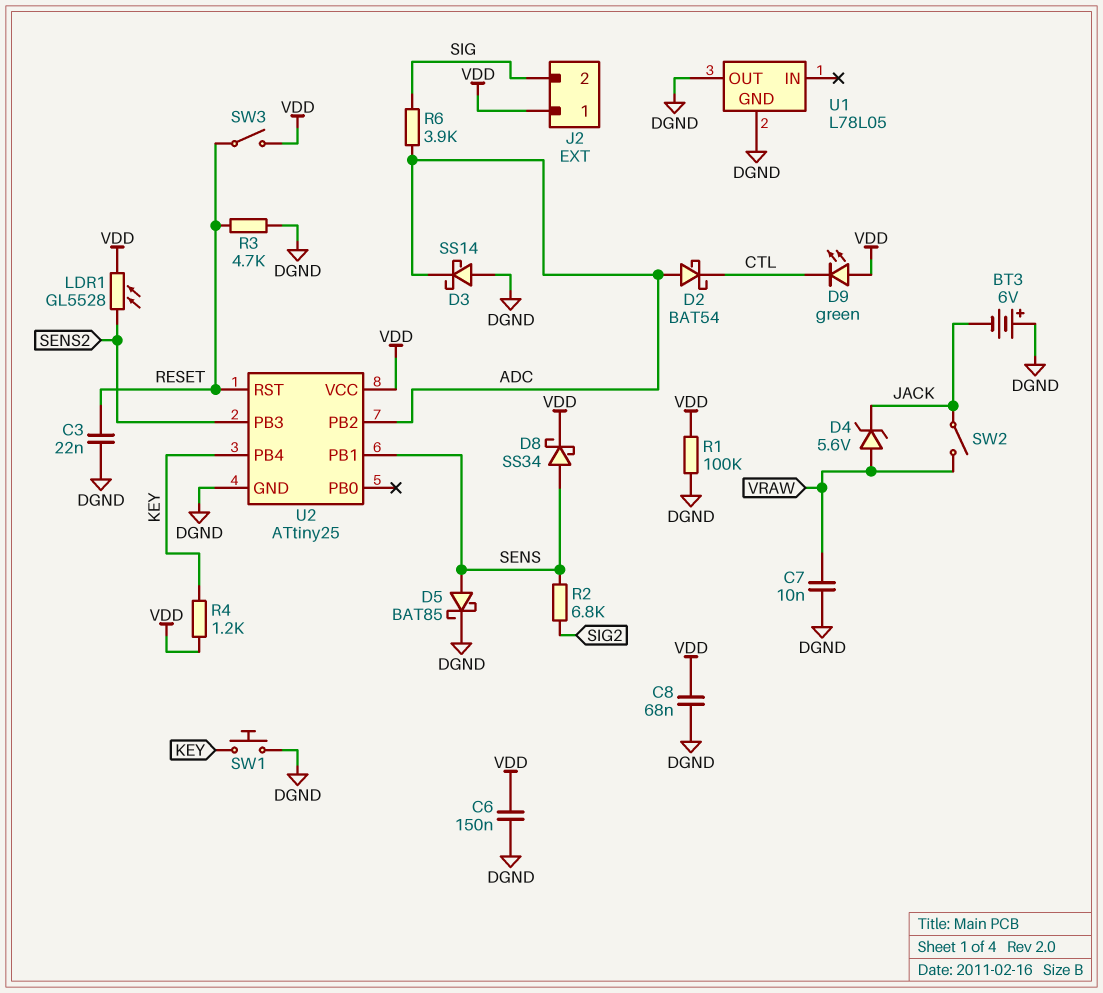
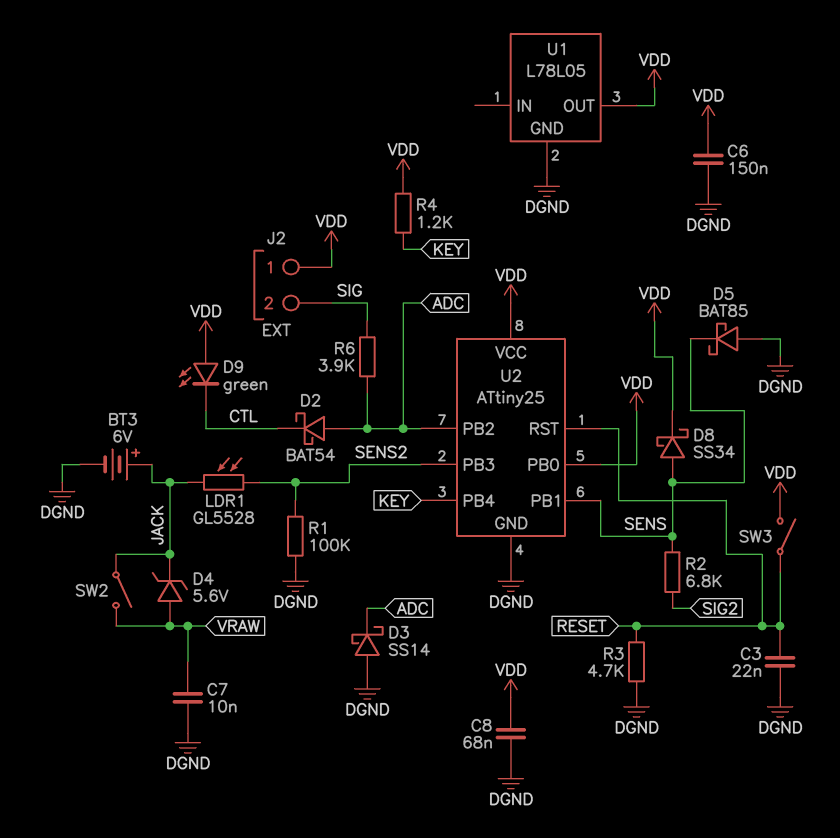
BT3: 6V (plus DGND, minus JACK) -> 6V (plus JACK, minus DGND)
D5: schottky BAT85 (A SENS, K DGND) -> schottky BAT85 (A DGND, K SENS)
LDR1: GL5528 (SENS2, VDD) -> GL5528 (JACK, SENS2)
R1: 100k (DGND, VDD) -> 100k (DGND, SENS2)
SW1: button (DGND, KEY) -> none
U1 pin OUT: DGND -> VDD
U2 pin PB0: none -> VDD

